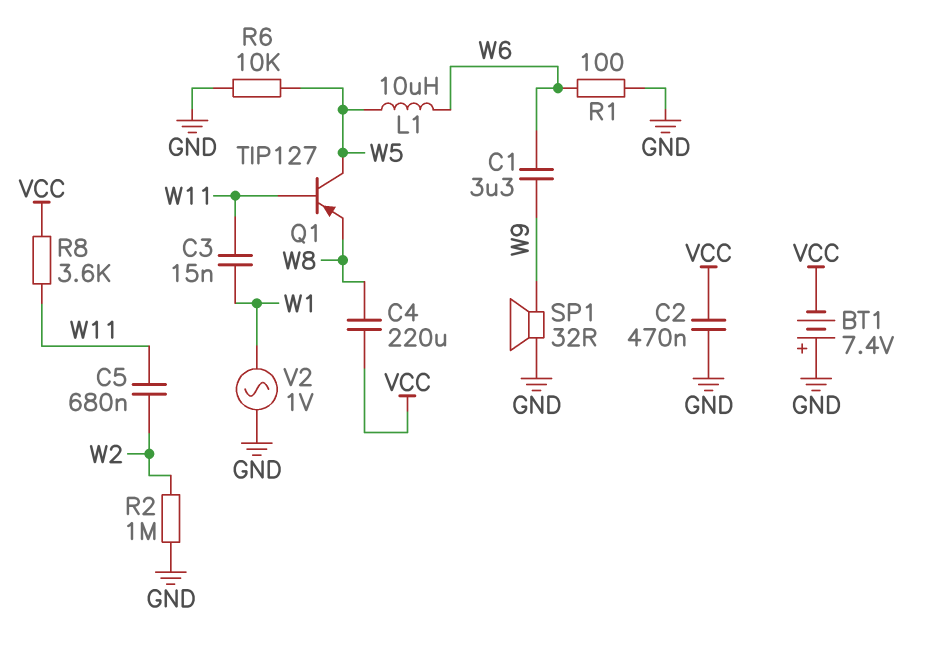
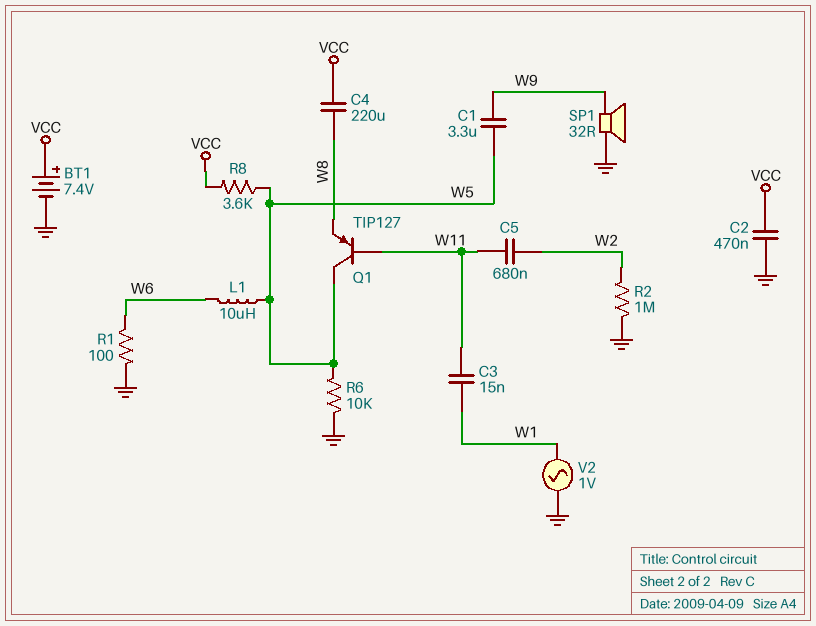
BT1: 7.4V (plus GND, minus VCC) -> 7.4V (plus VCC, minus GND)
C1: 3.3uF (W6, W9) -> 3.3uF (W5, W9)
R8: 3.6k (VCC, W11) -> 3.6k (VCC, W5)

